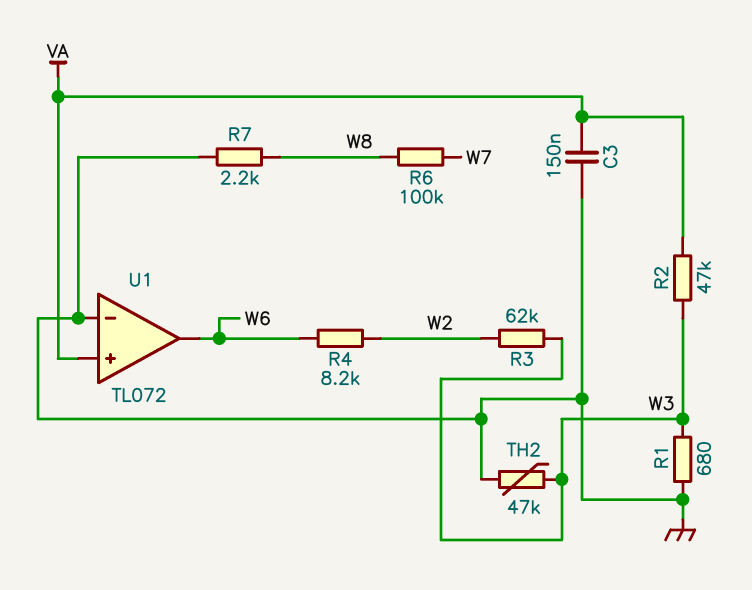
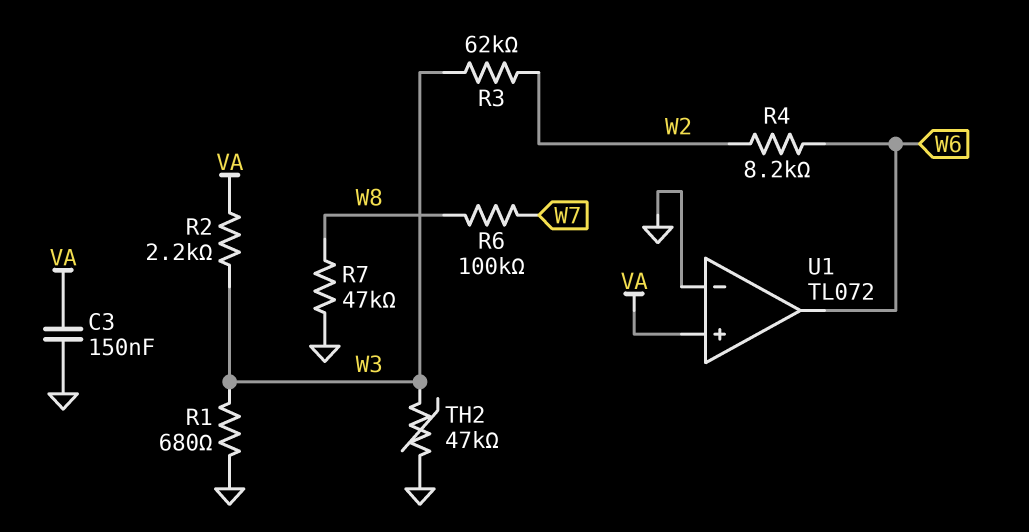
R2: 47k (VA, W3) -> 2.2k (VA, W3)
R7: 2.2k (GND, W8) -> 47k (GND, W8)

